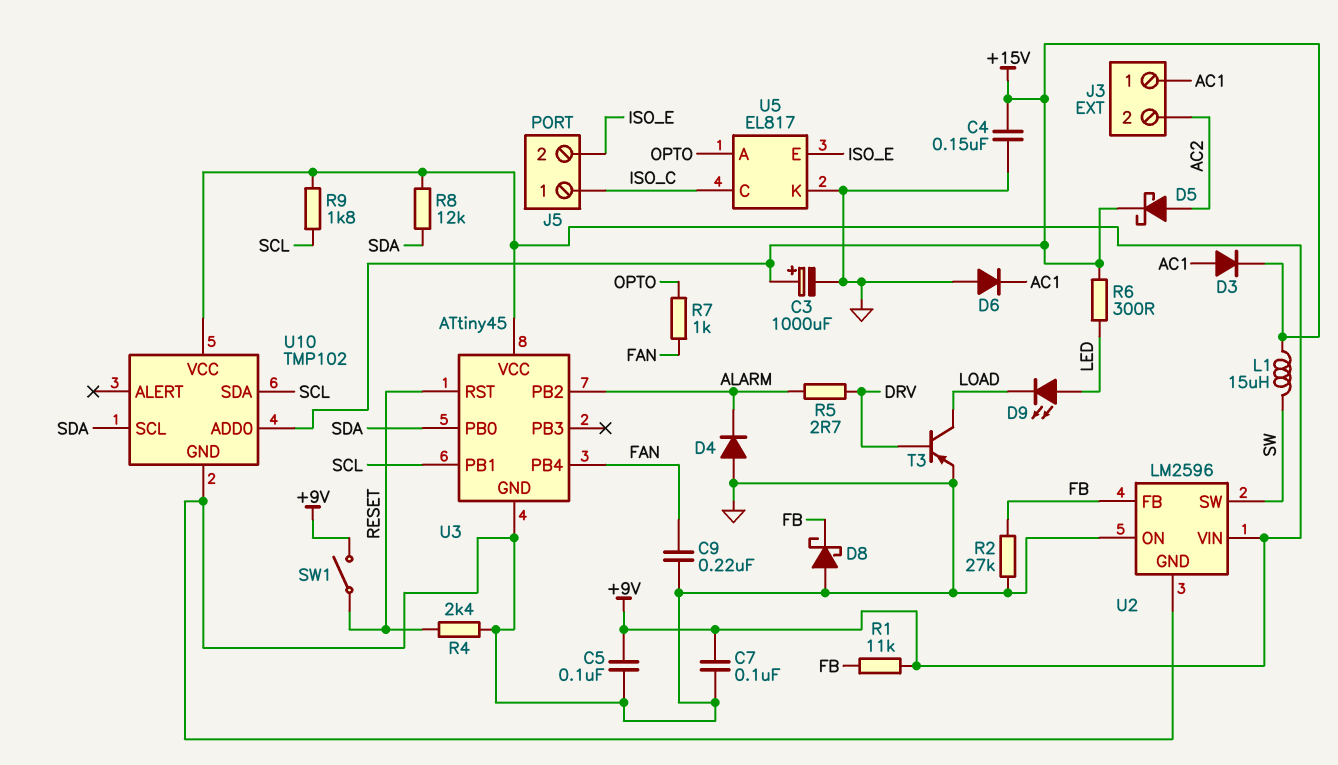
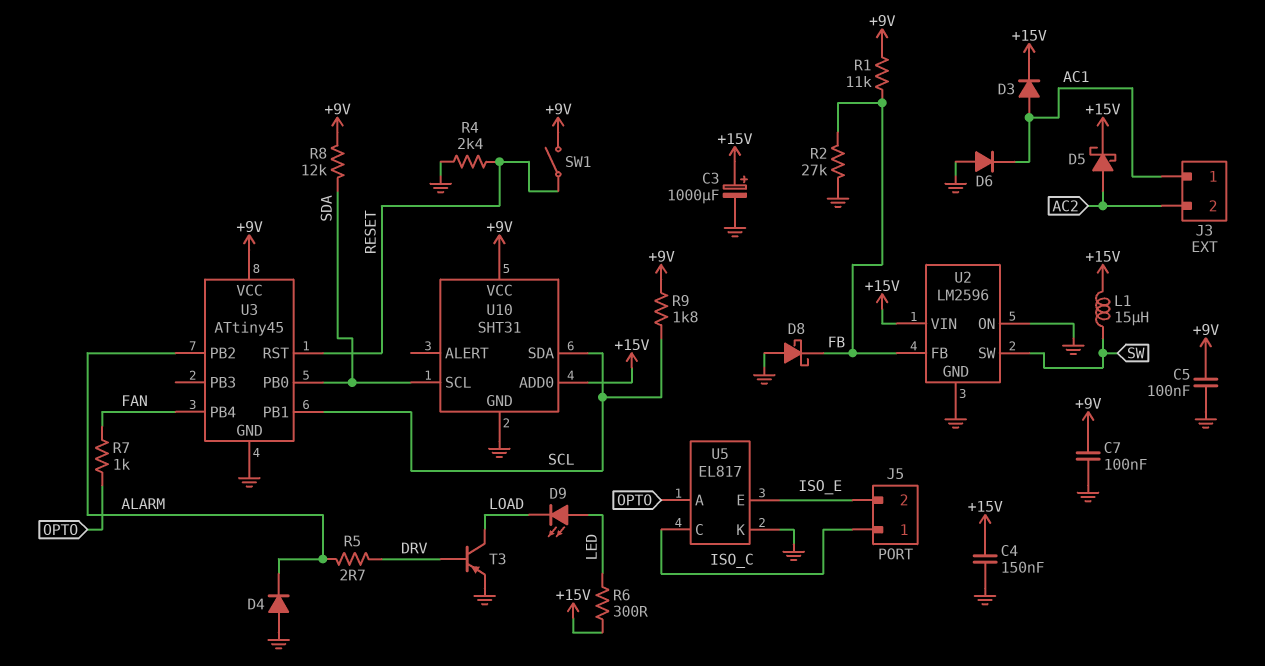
C9: 220nF (FAN, GND) -> none
U2 pin VIN: +9V -> +15V
U10: TMP102 -> SHT31

